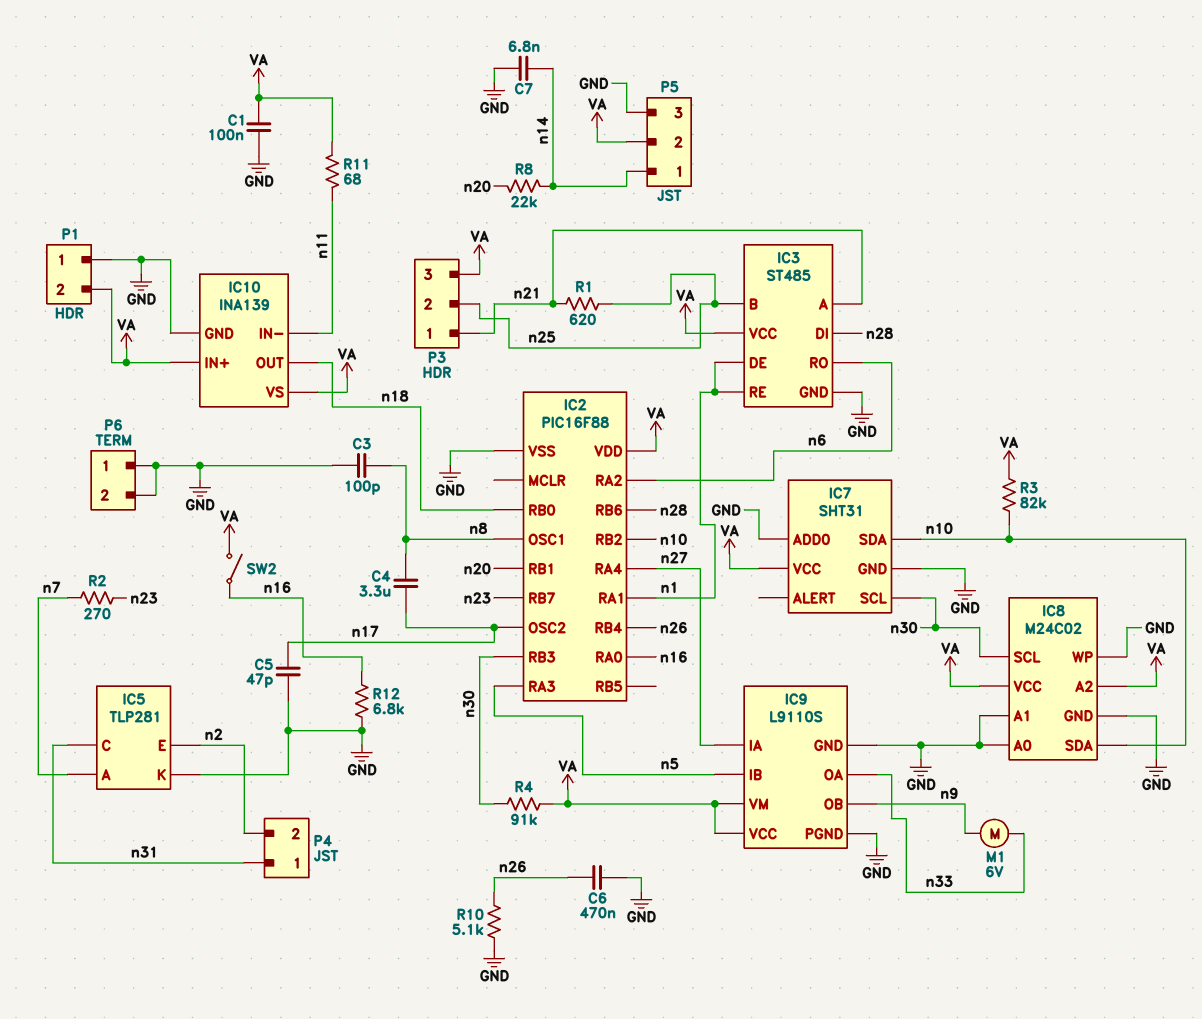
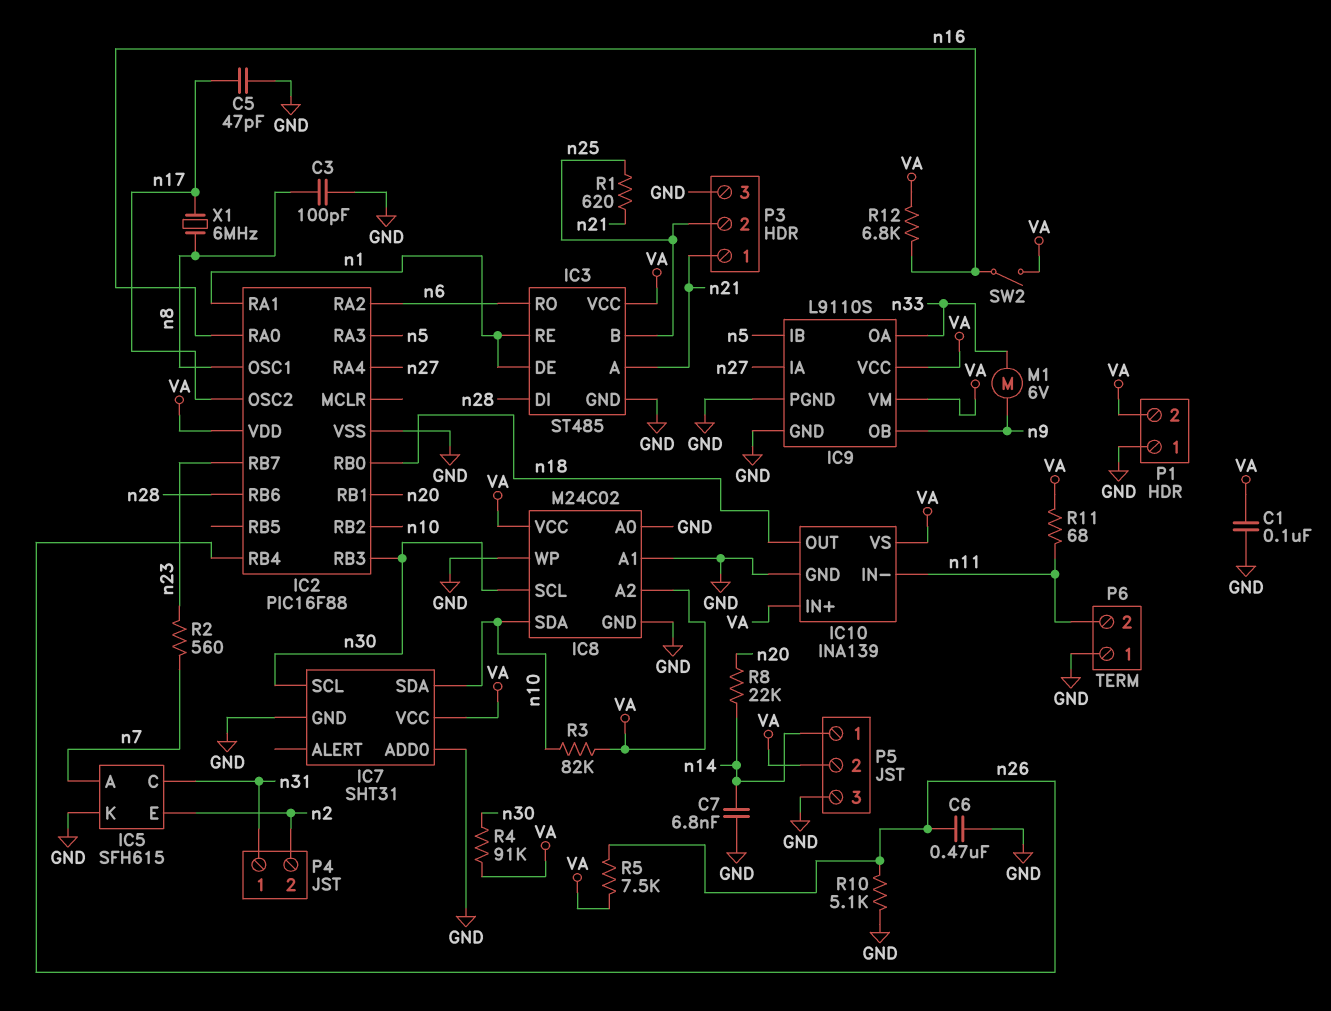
C4: 3.3uF (n8, n17) -> none
IC5: TLP281 -> SFH615
P3 pin 3: VA -> GND
P6 pin 2: GND -> n11
R2: 270 (n7, n23) -> 560 (n7, n23)
R5: none -> 7.5k (VA, n26)
R12: 6.8k (GND, n16) -> 6.8k (VA, n16)
X1: none -> 6MHz (n8, n17)

